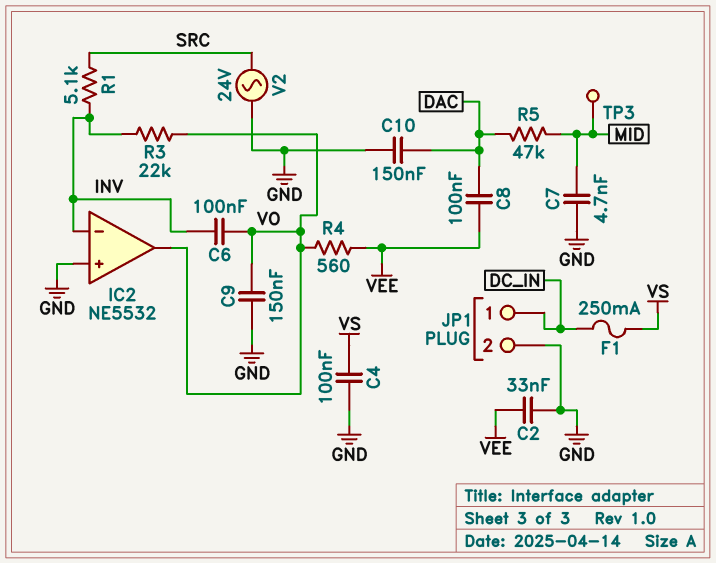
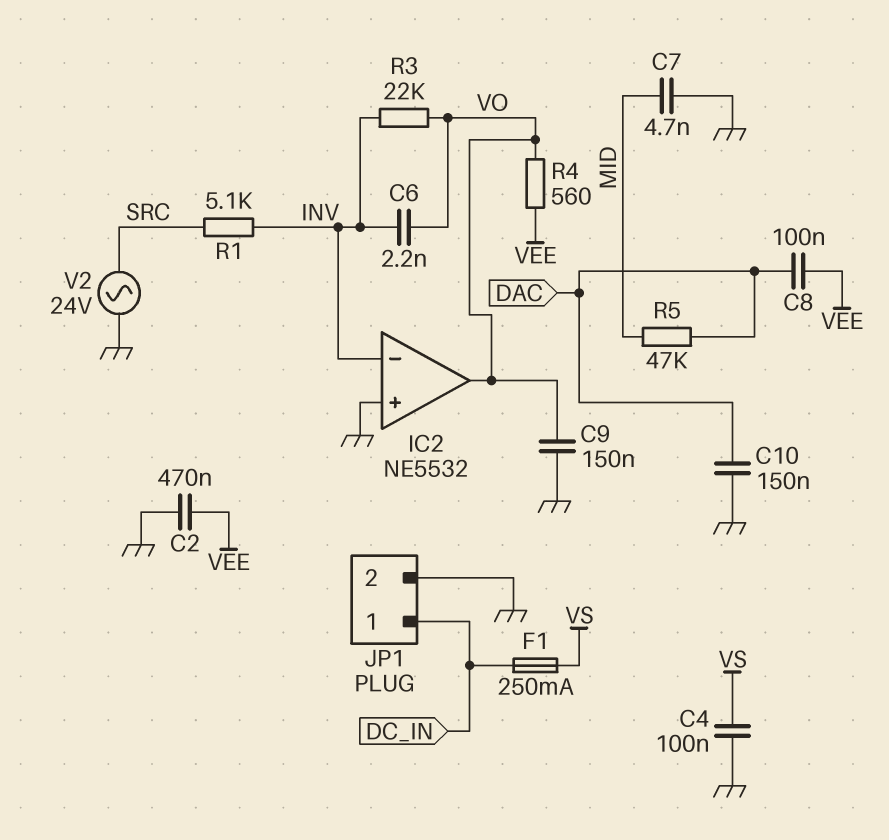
C2: 33nF (GND, VEE) -> 470nF (GND, VEE)
C6: 100nF (INV, VO) -> 2.2nF (INV, VO)
TP3: test point (MID) -> none

